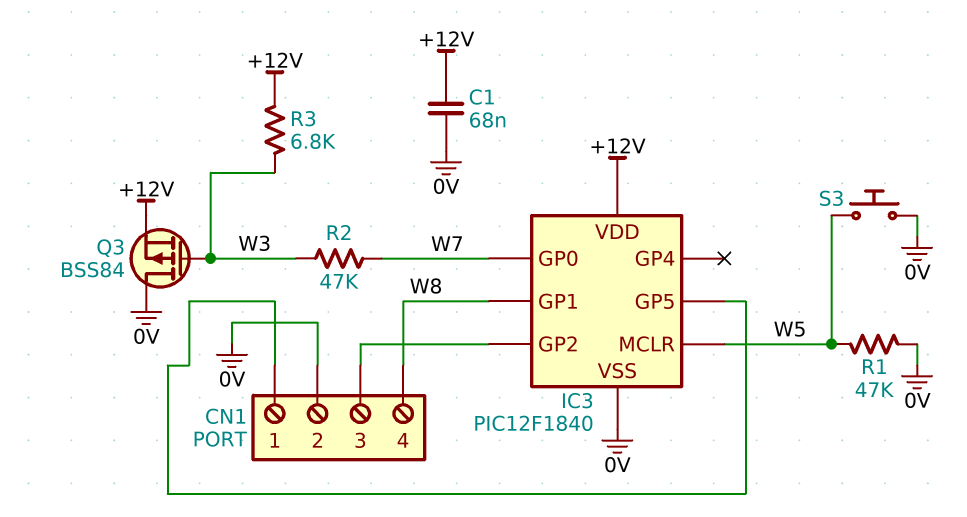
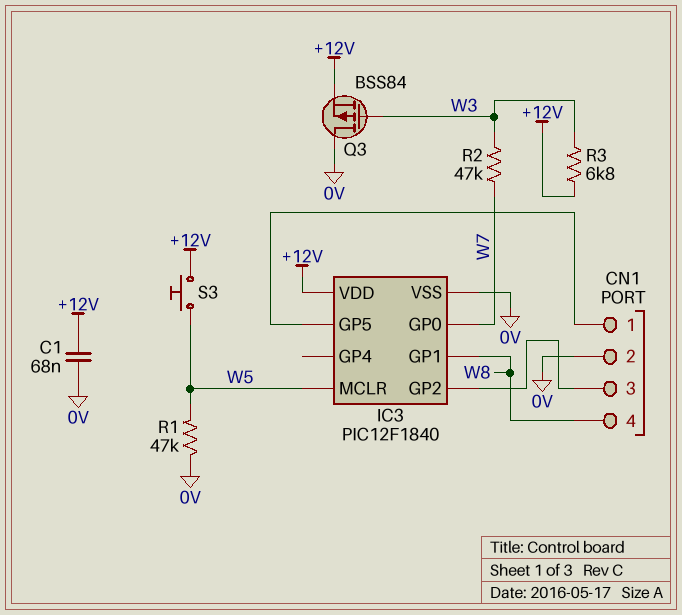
S3: button (0V, W5) -> button (+12V, W5)

